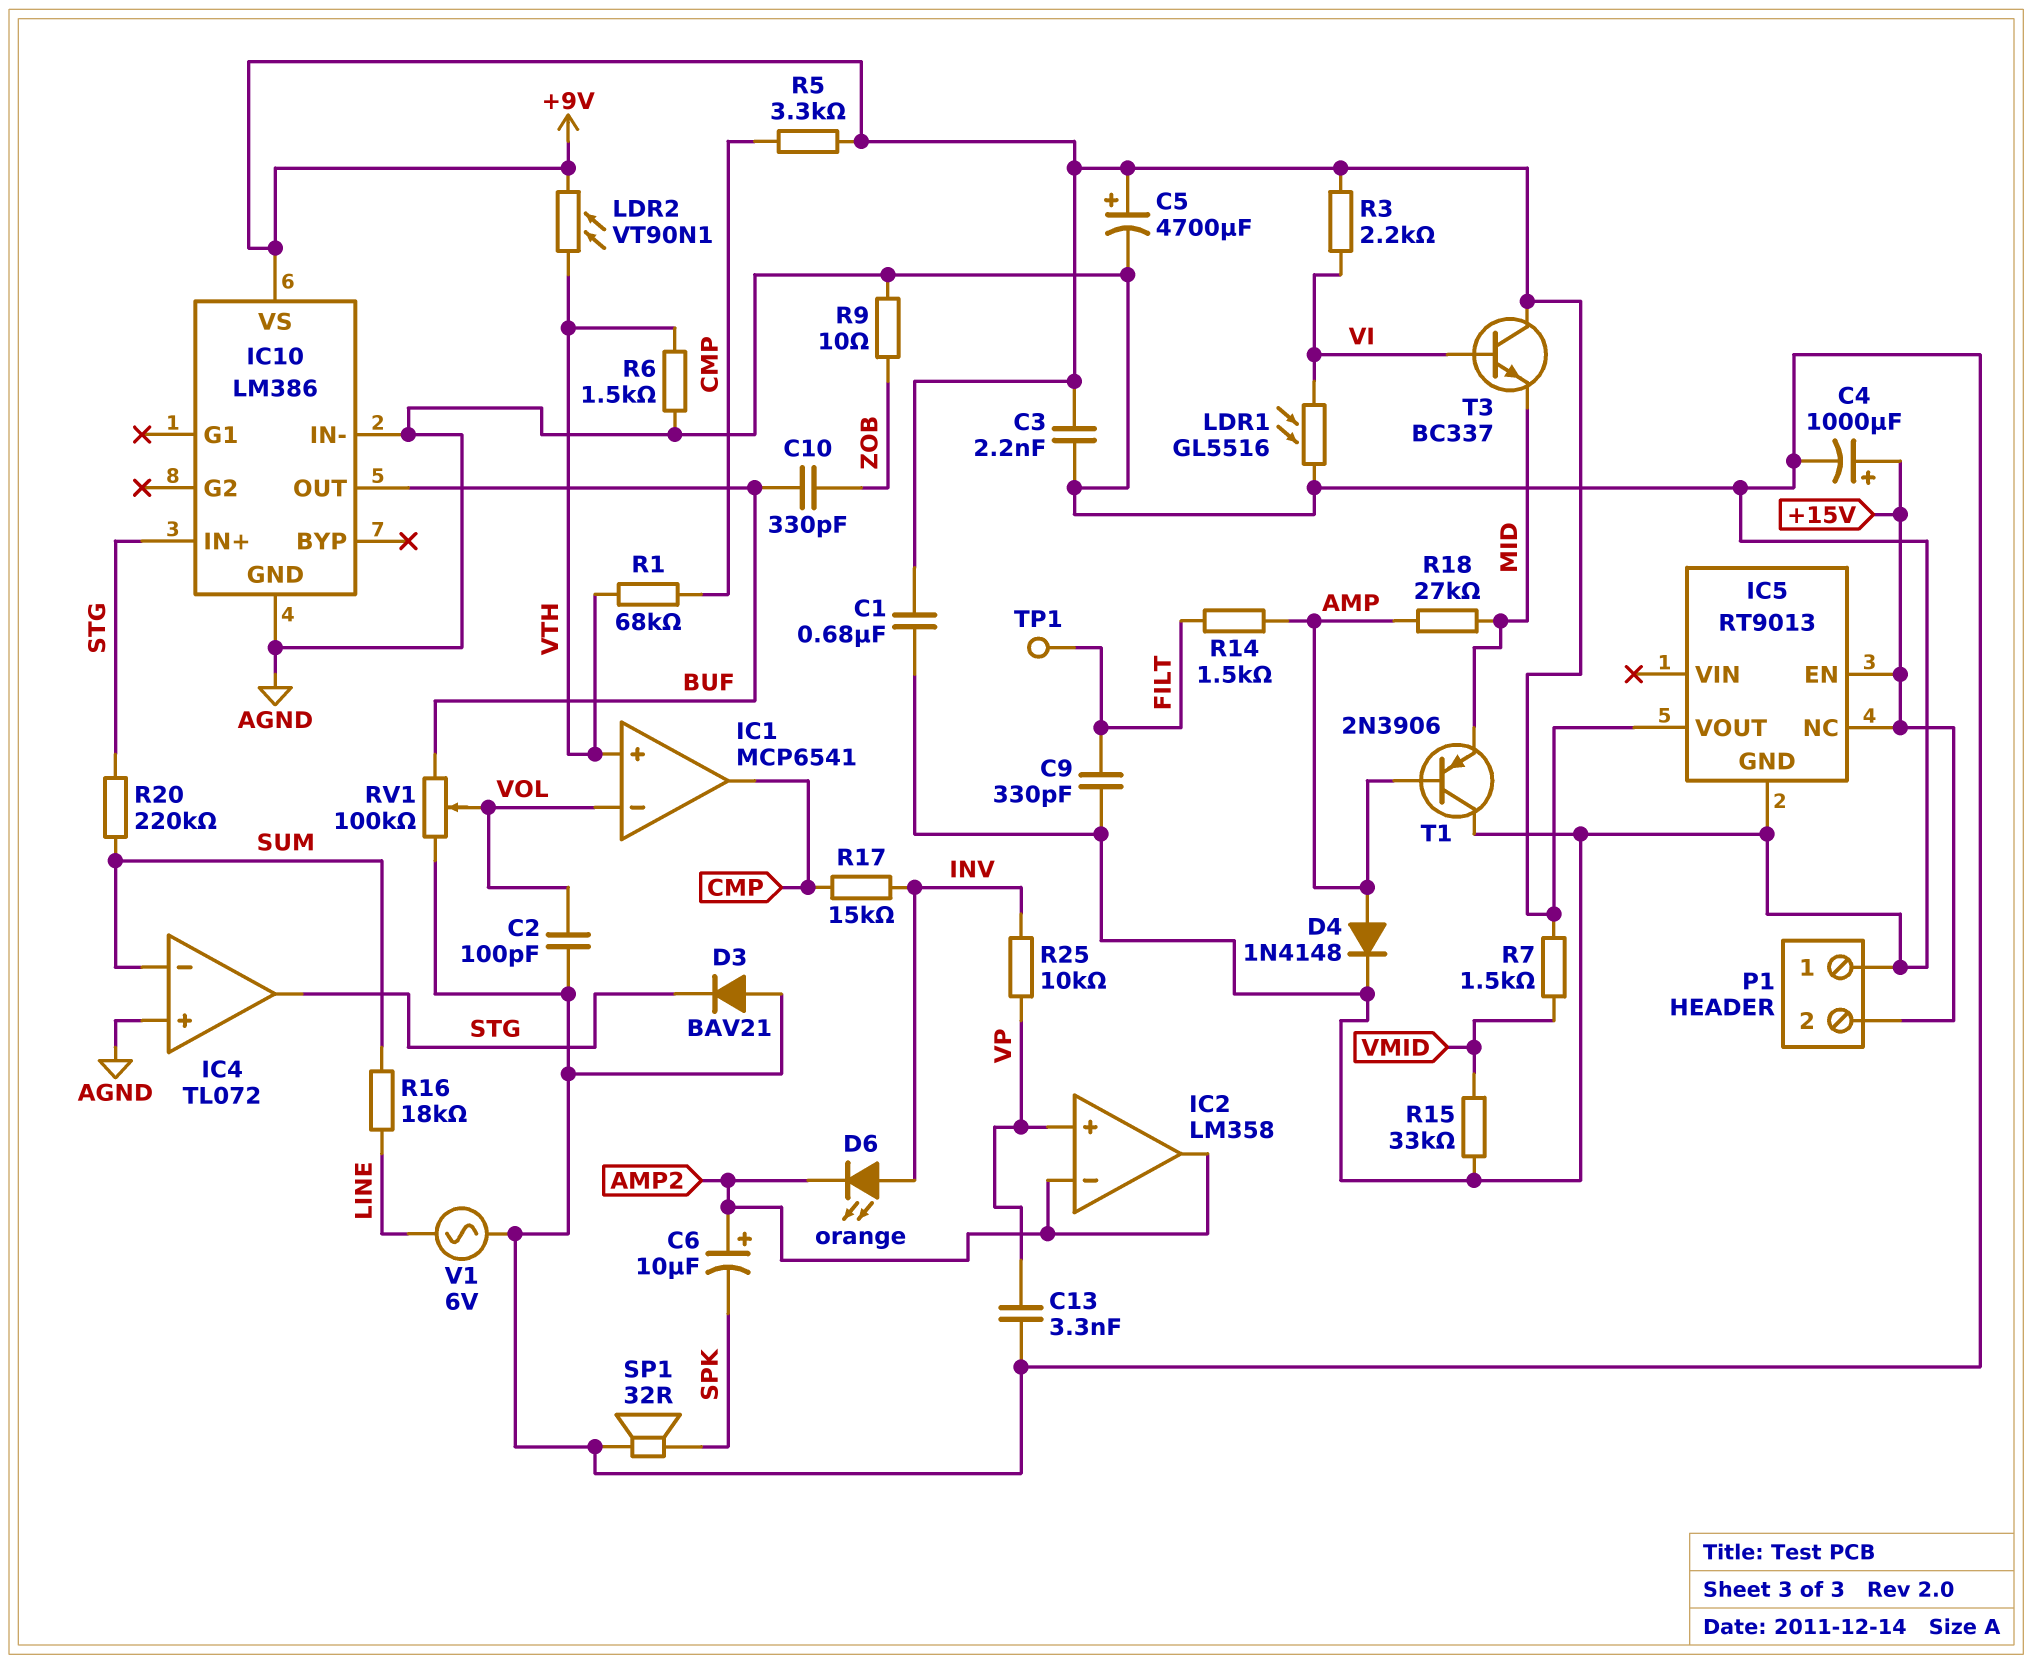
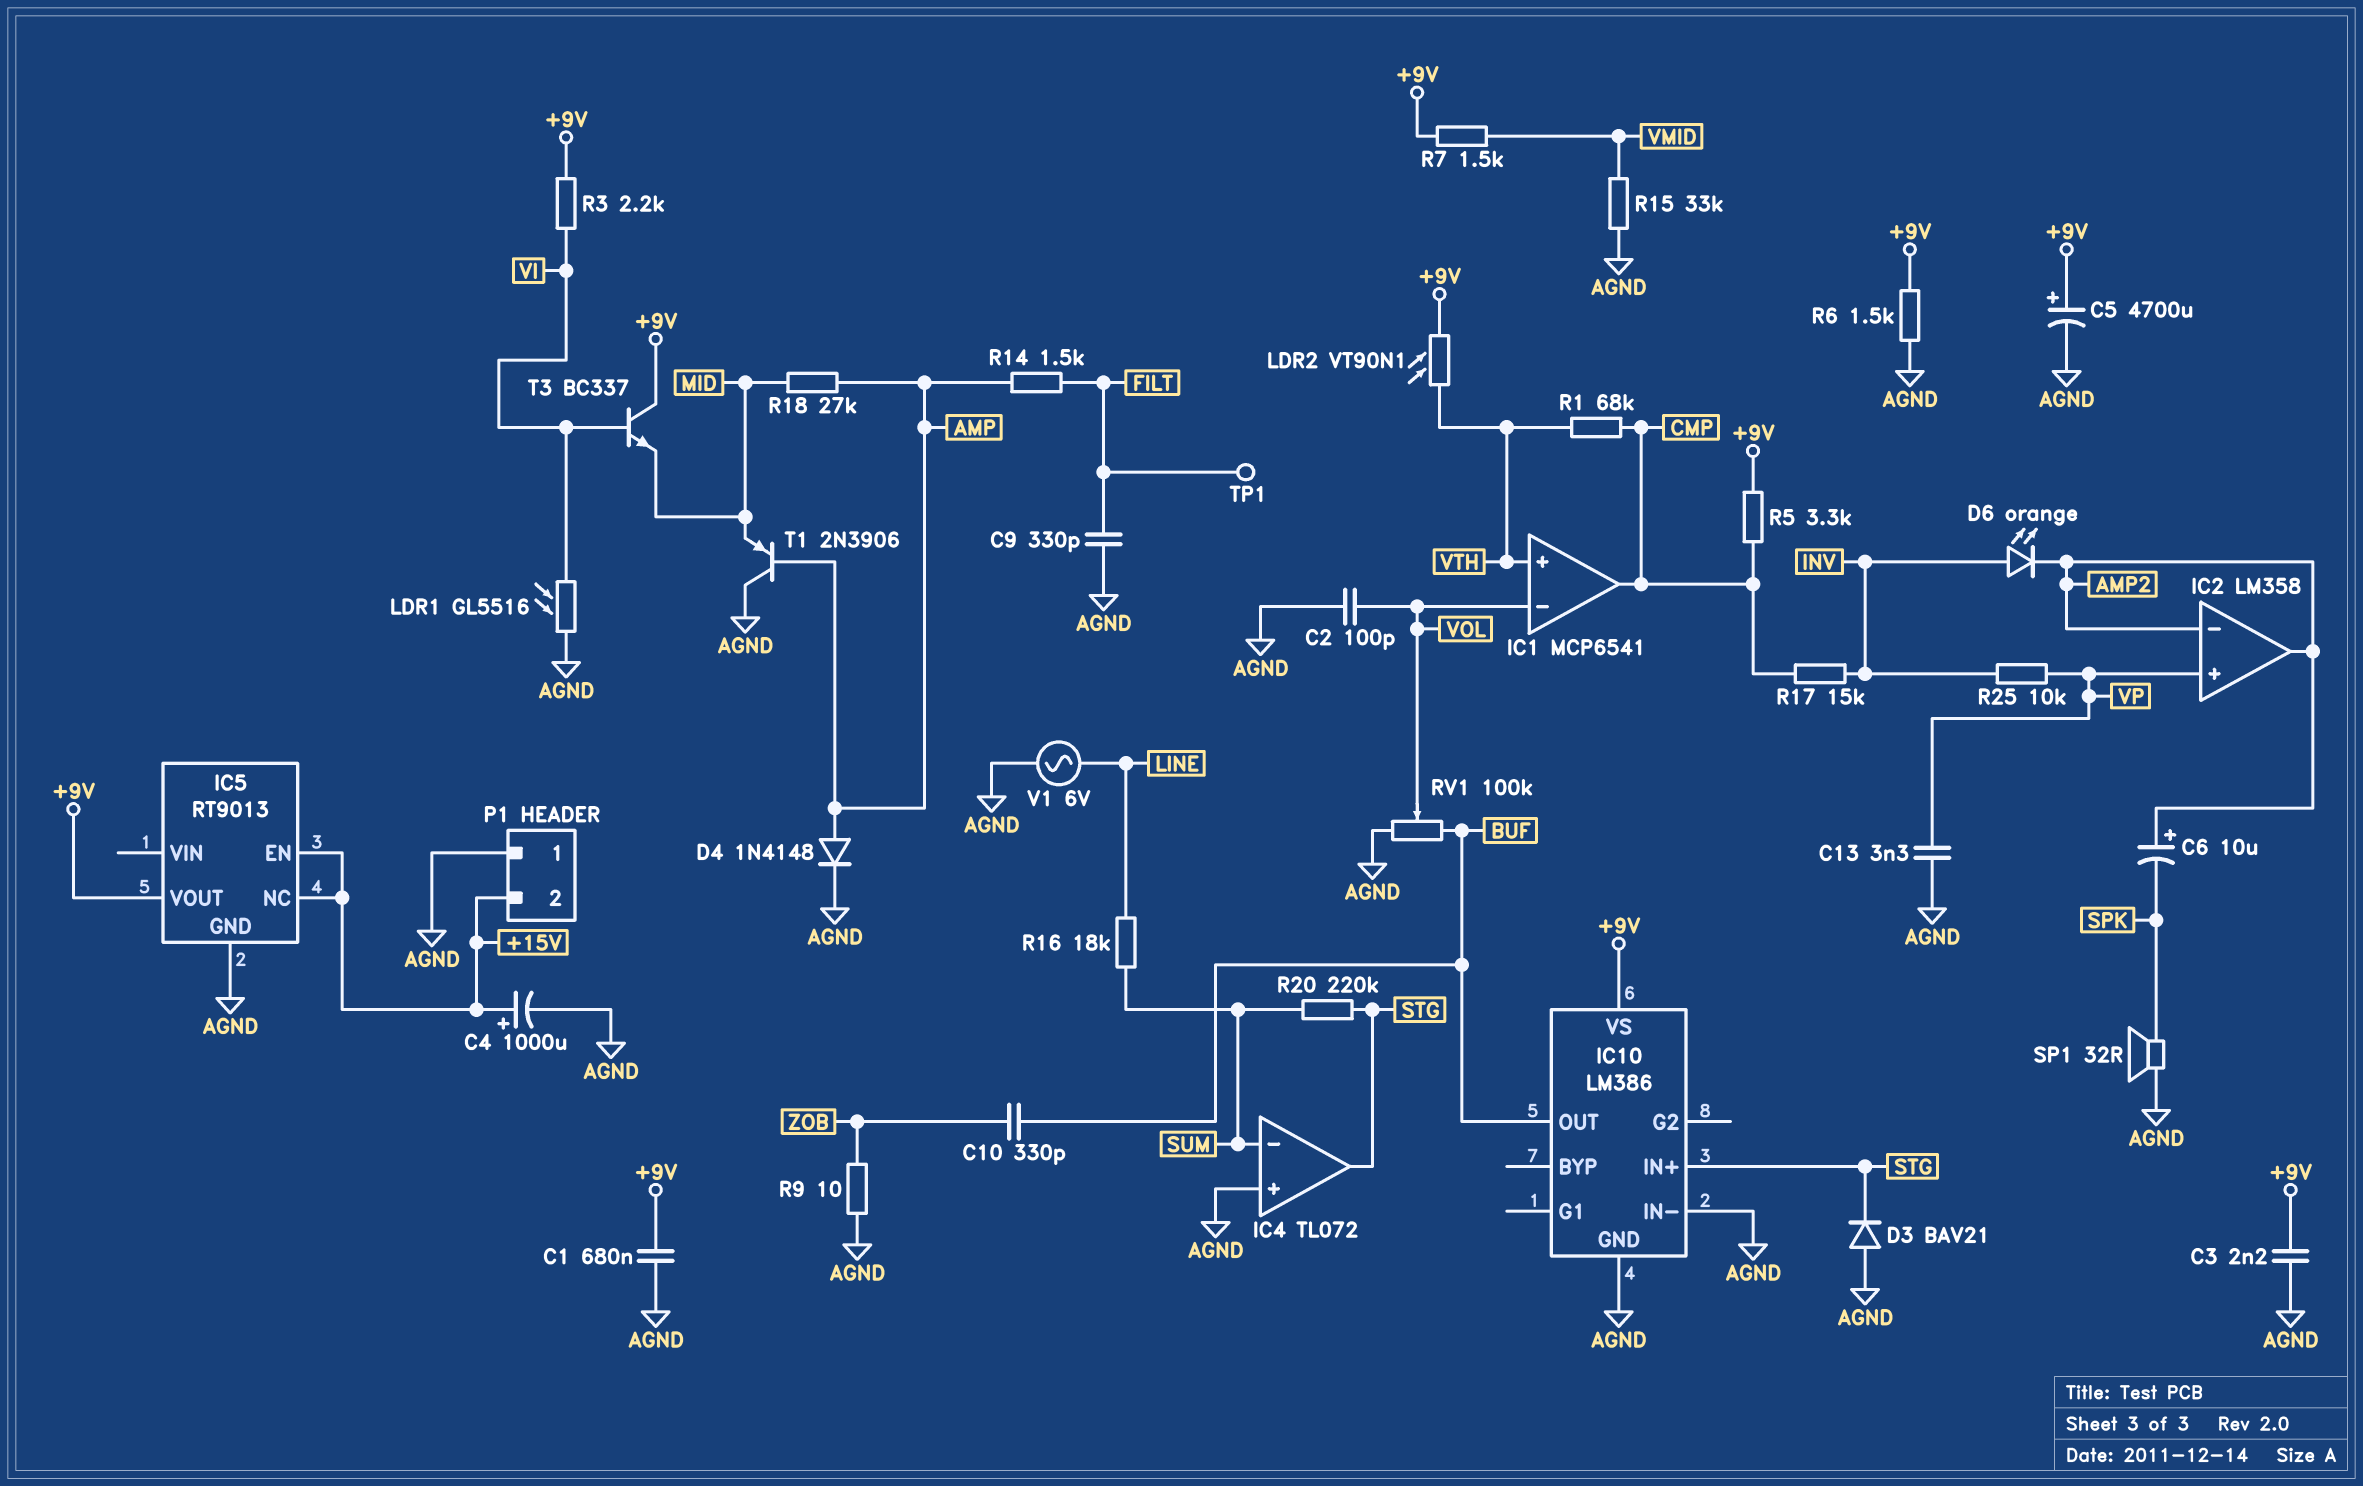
R6: 1.5k (AGND, VTH) -> 1.5k (+9V, AGND)

